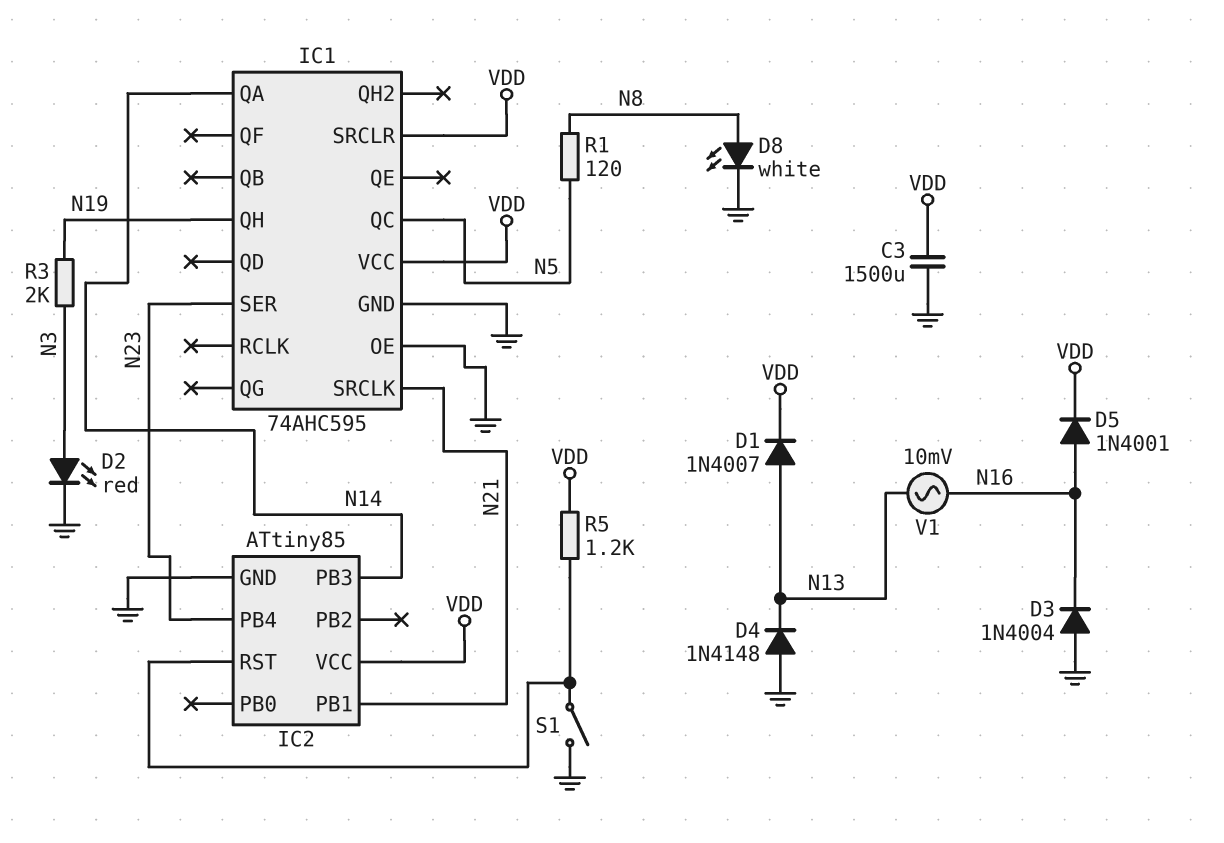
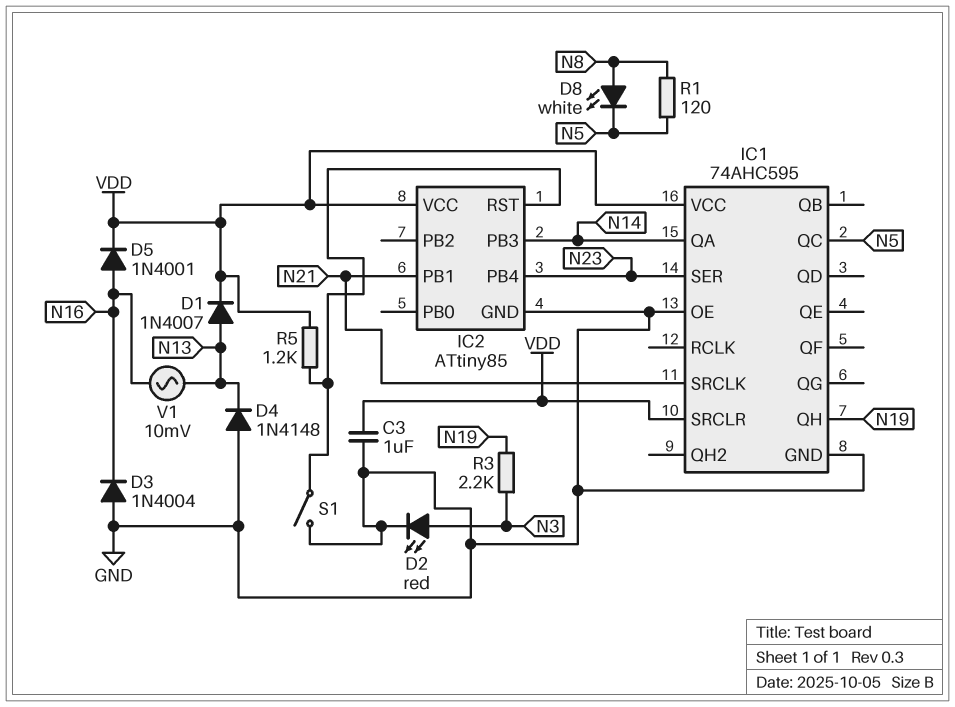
C3: 1500uF (GND, VDD) -> 1uF (GND, VDD)
D8: LED white (A N8, K GND) -> LED white (A N8, K N5)
R3: 2k (N3, N19) -> 2.2k (N3, N19)

